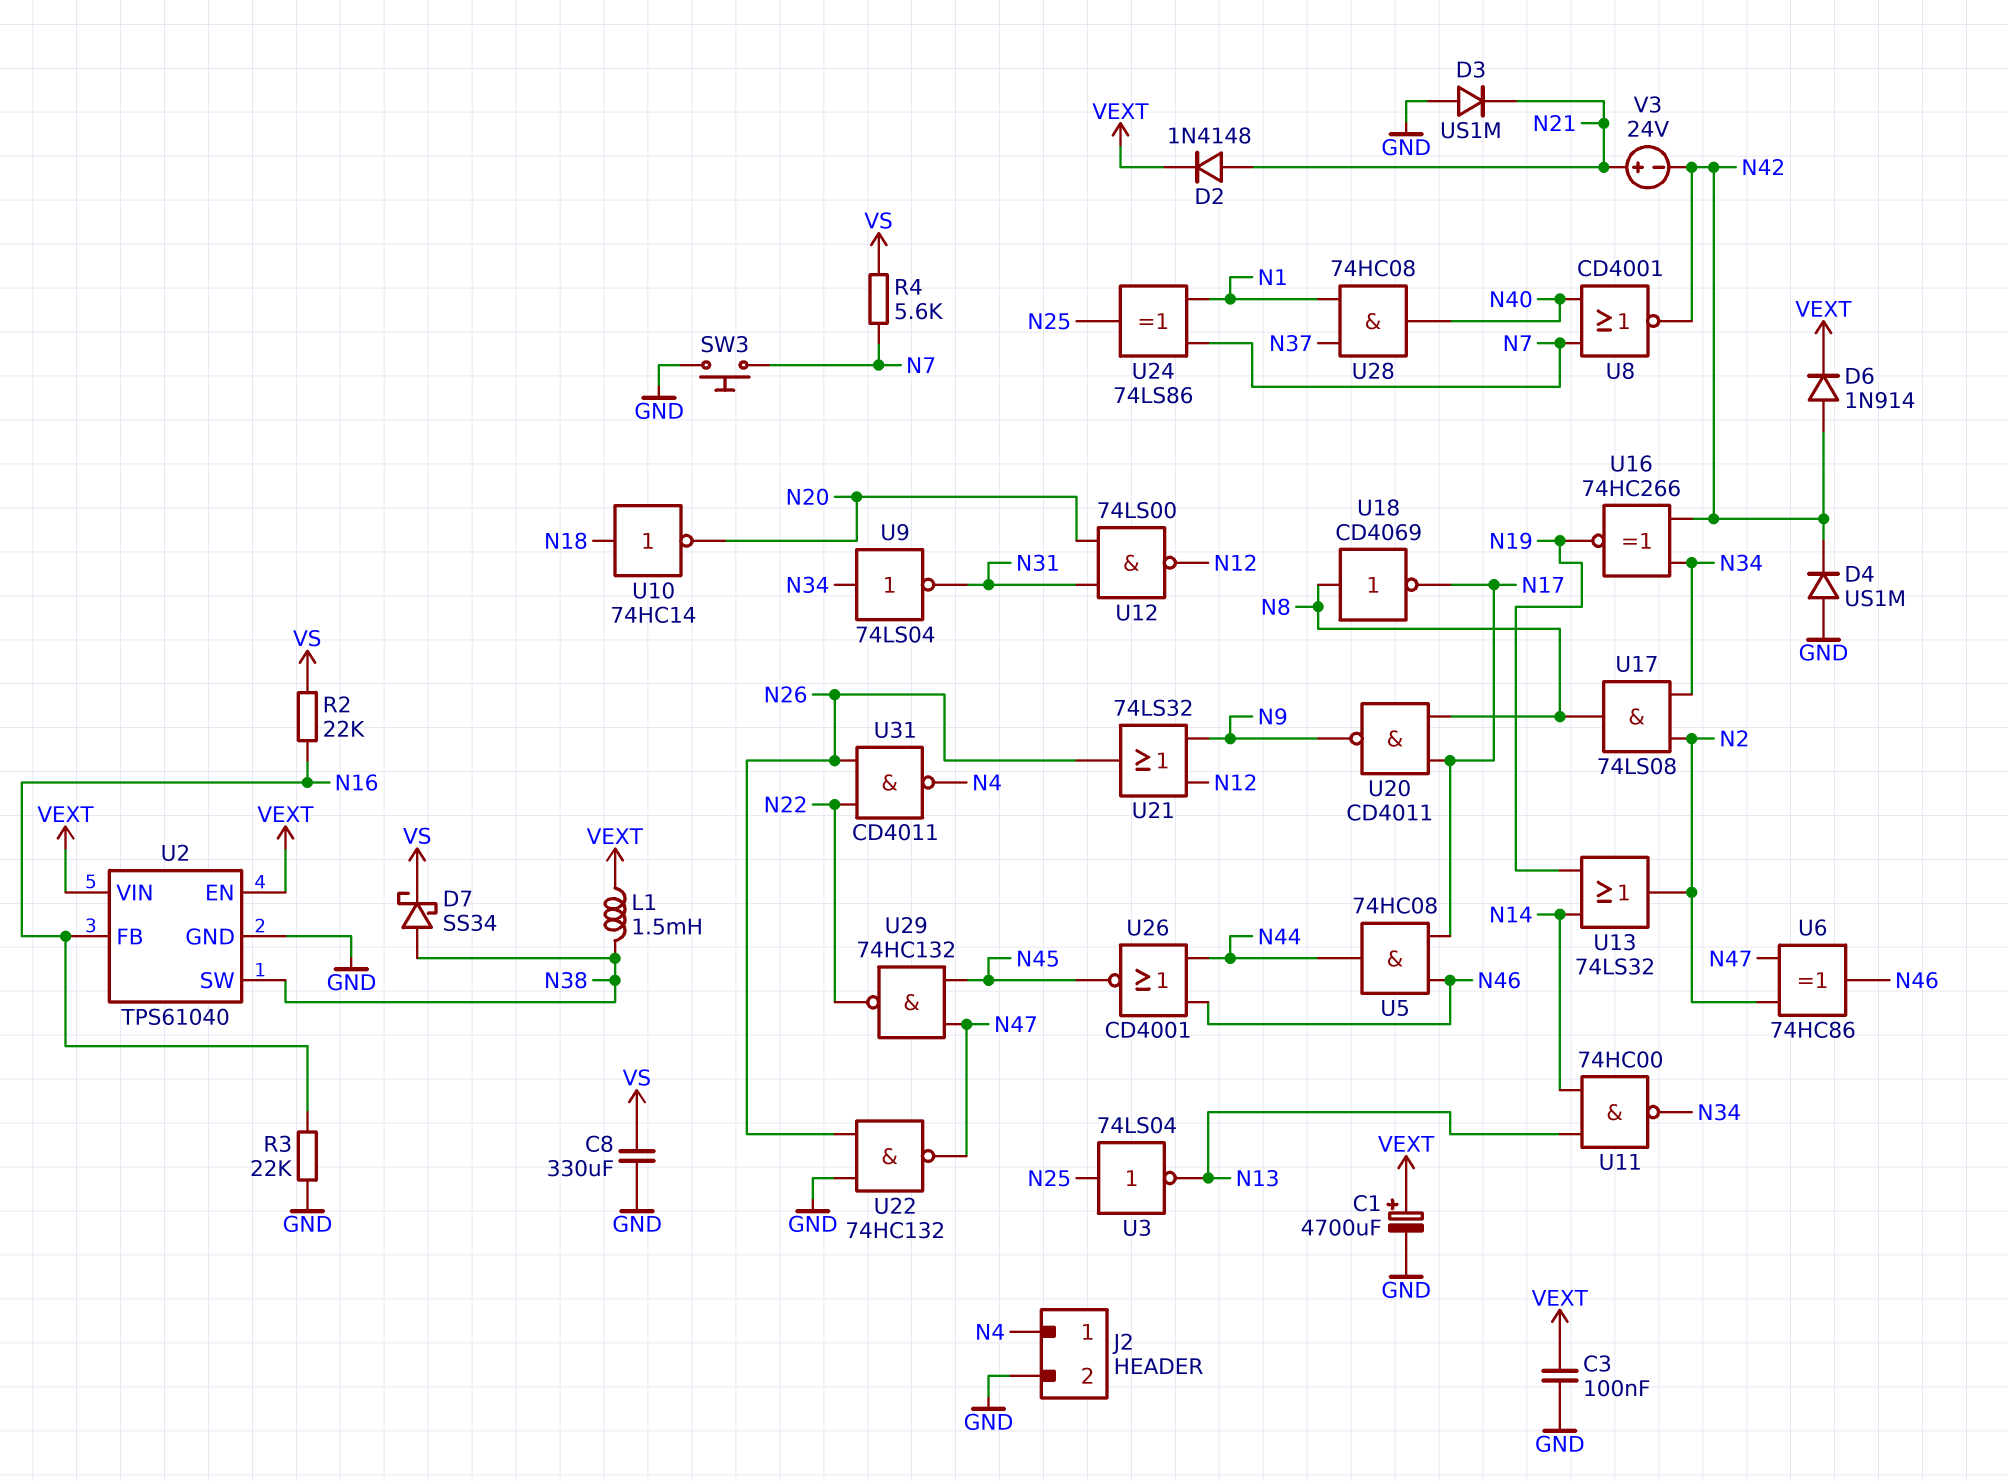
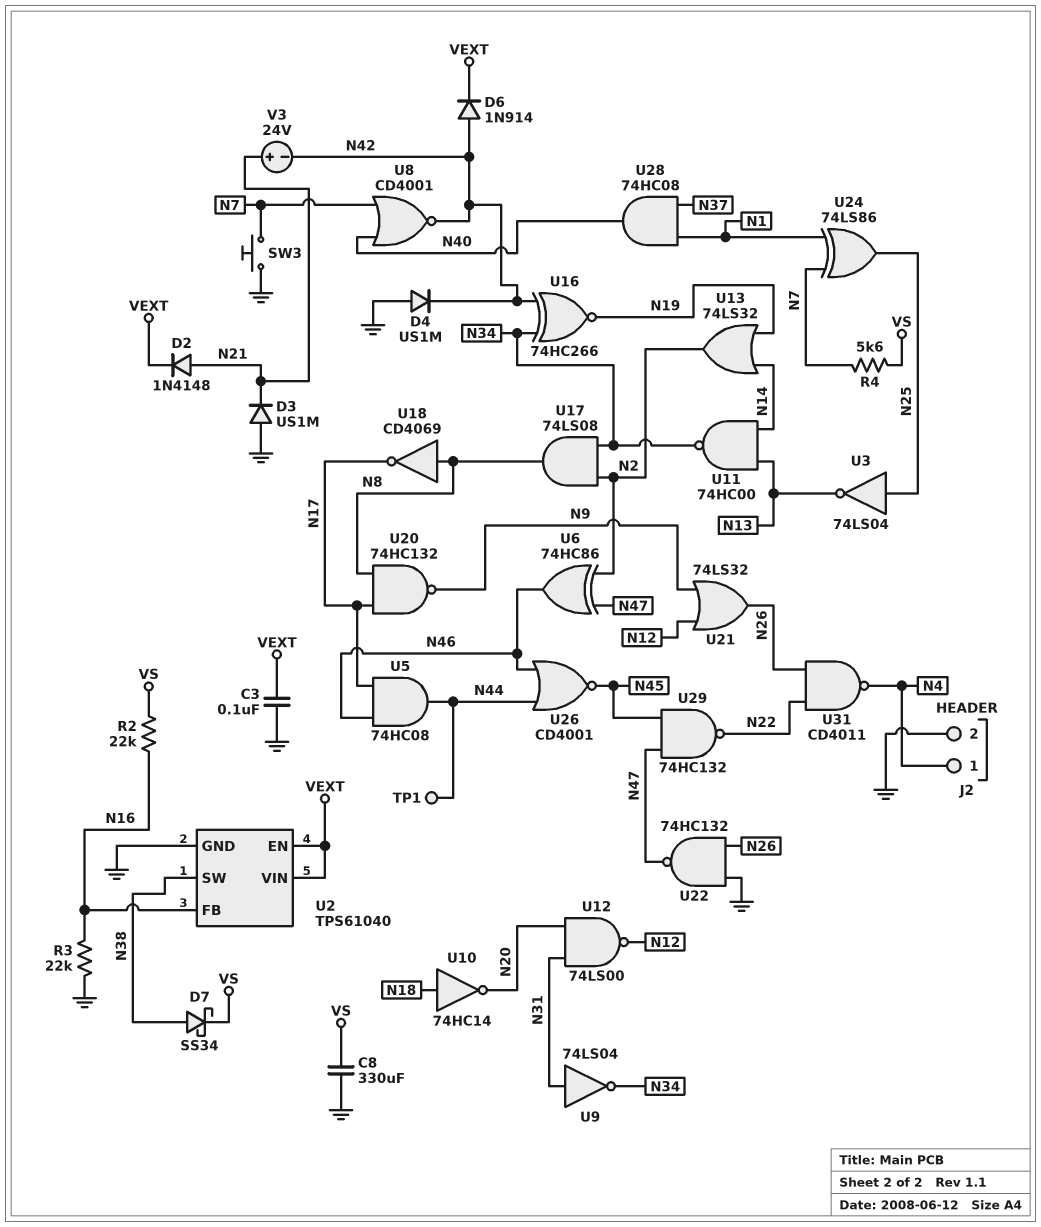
C1: 4700uF (plus VEXT, minus GND) -> none
L1: 1.5mH (N38, VEXT) -> none
TP1: none -> test point (N44)
U9: NOT 74LS04 (in N34, out N31) -> NOT 74LS04 (in N31, out N34)
U20: NAND CD4011 (in N8, in N17, out N9) -> NAND 74HC132 (in N8, in N17, out N9)

